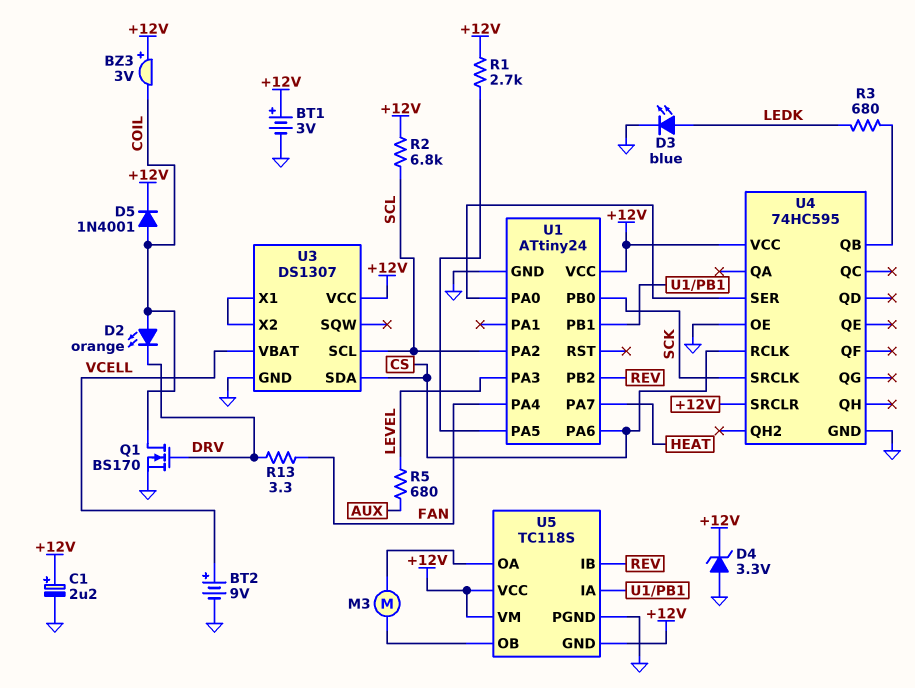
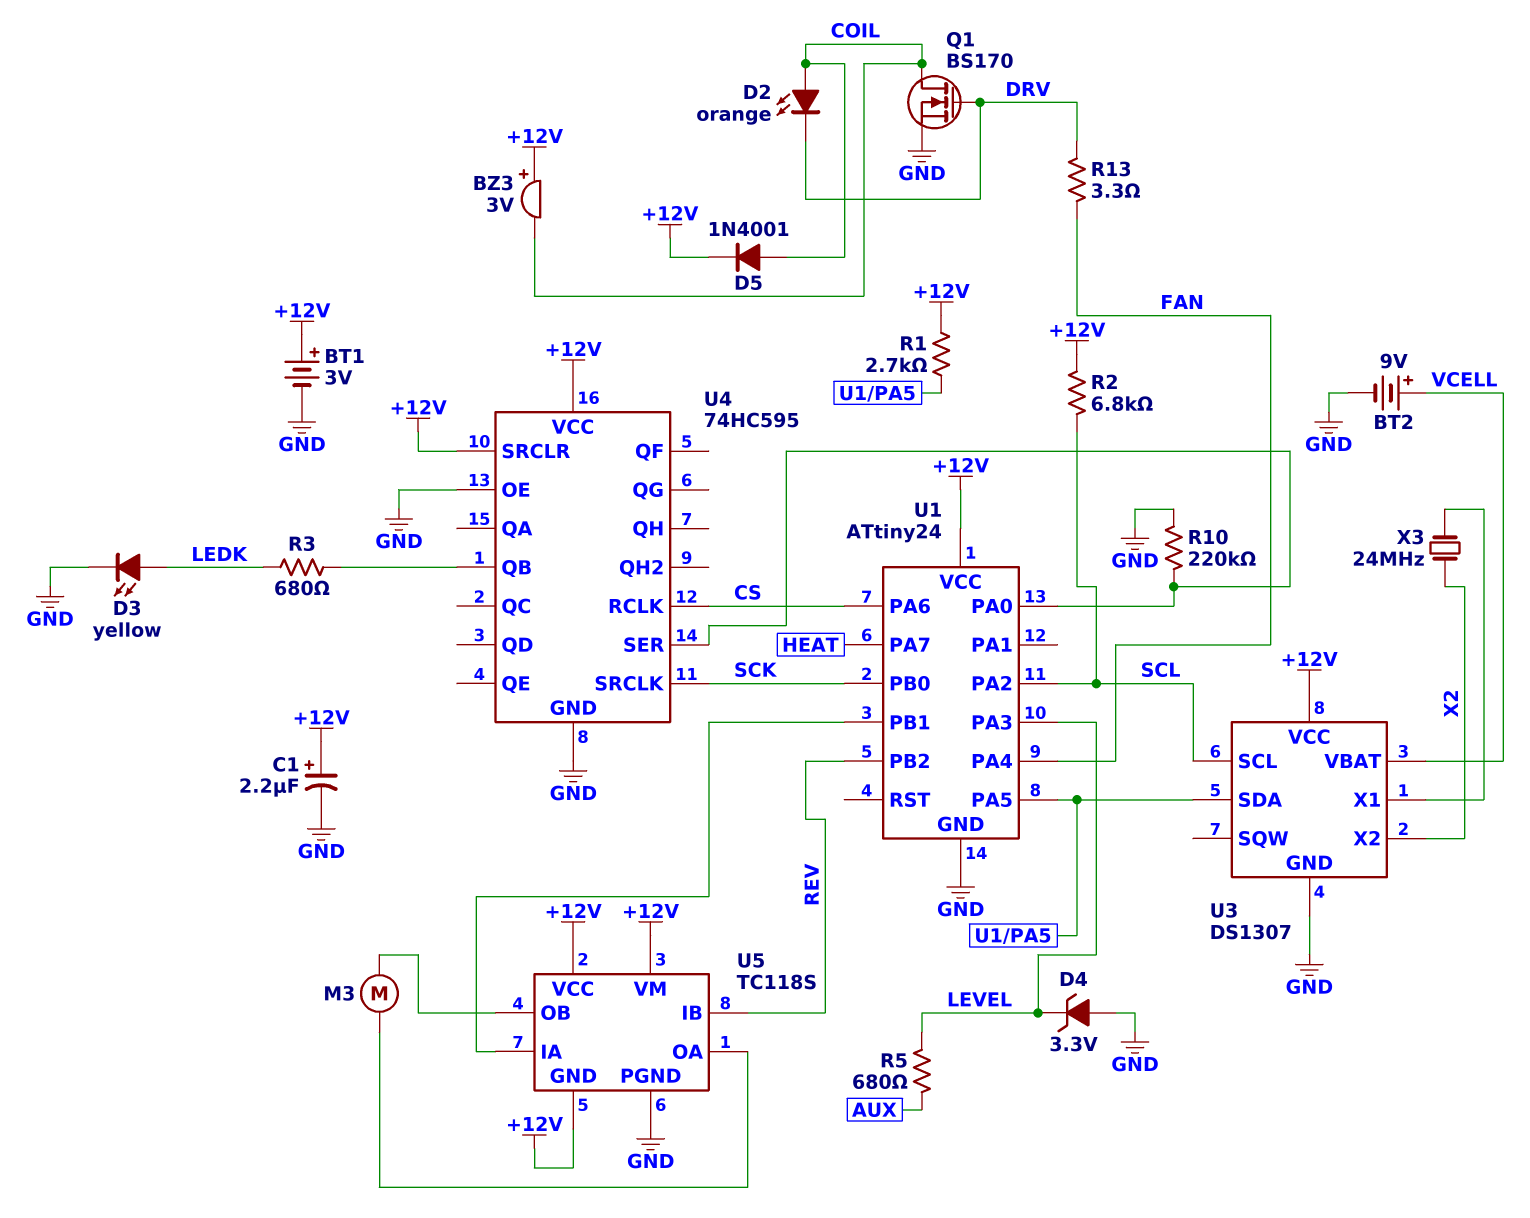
D3: LED blue (A LEDK, K GND) -> LED yellow (A LEDK, K GND)
D4: zener 3.3V (A GND, K +12V) -> zener 3.3V (A GND, K LEVEL)
R10: none -> 220k (GND, U1/PA0)
U3 pin SDA: CS -> U1/PA5
U3 pin X2: U3/X1 -> X2
X3: none -> 24MHz (U3/X1, X2)

